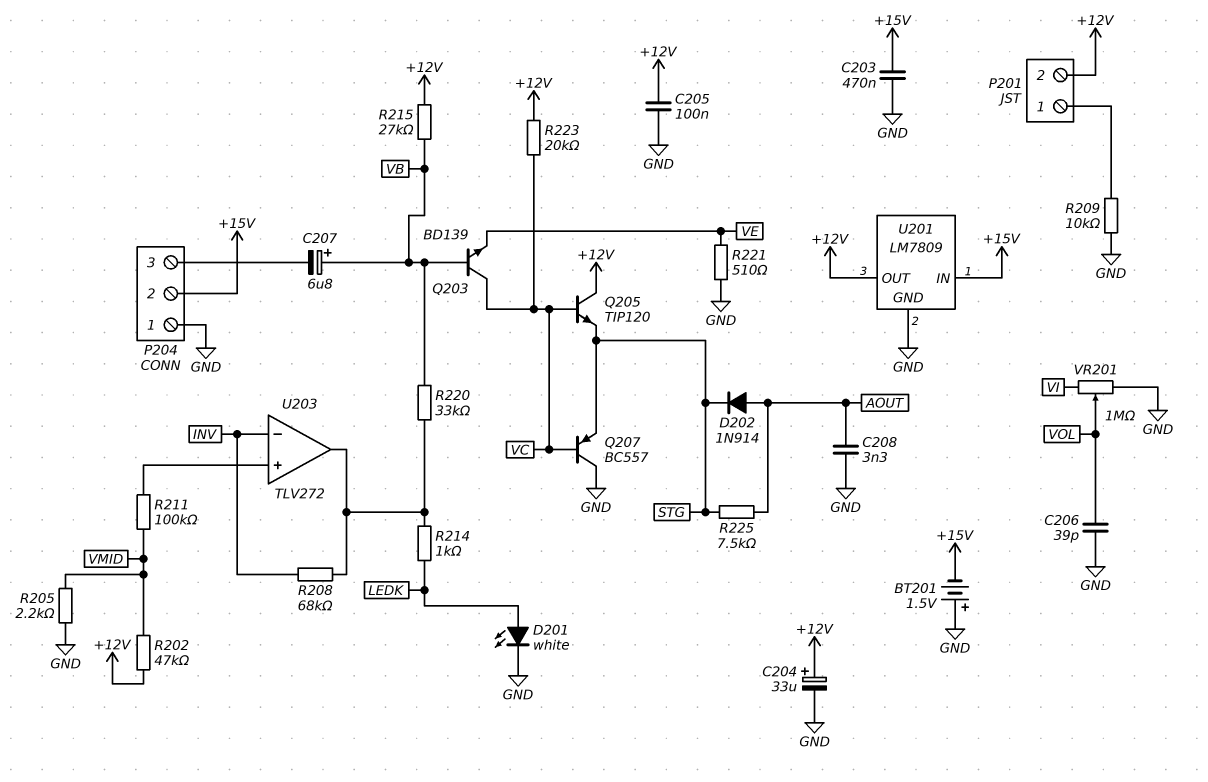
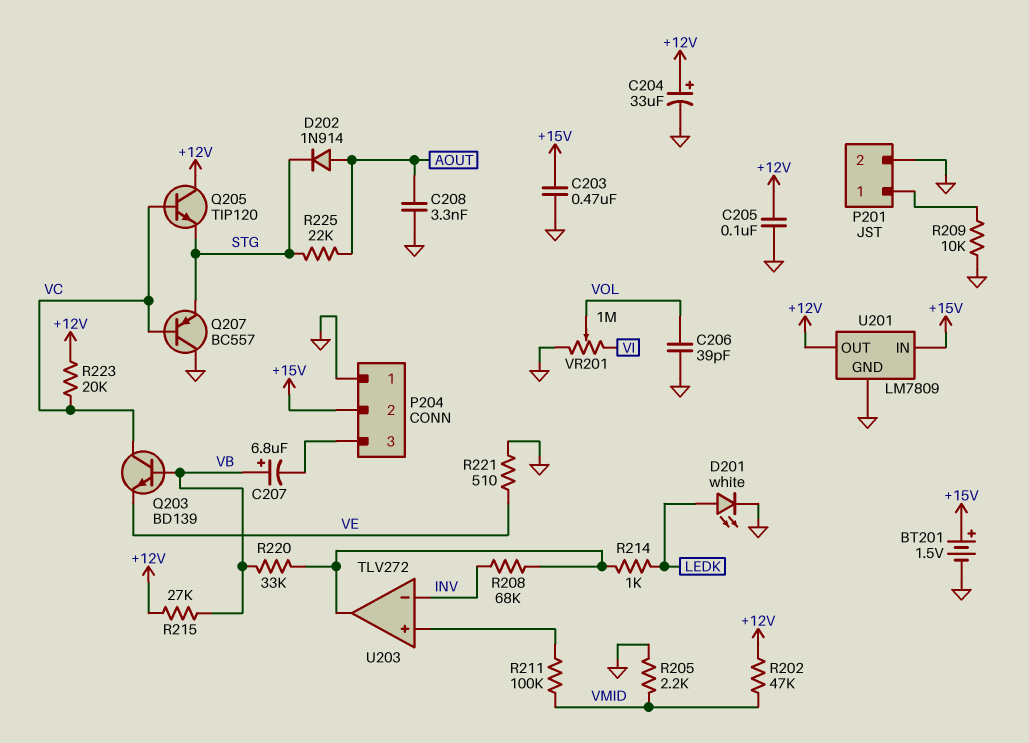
BT201: 1.5V (plus GND, minus +15V) -> 1.5V (plus +15V, minus GND)
P201 pin 2: +12V -> GND
R225: 7.5k (AOUT, STG) -> 22k (AOUT, STG)

